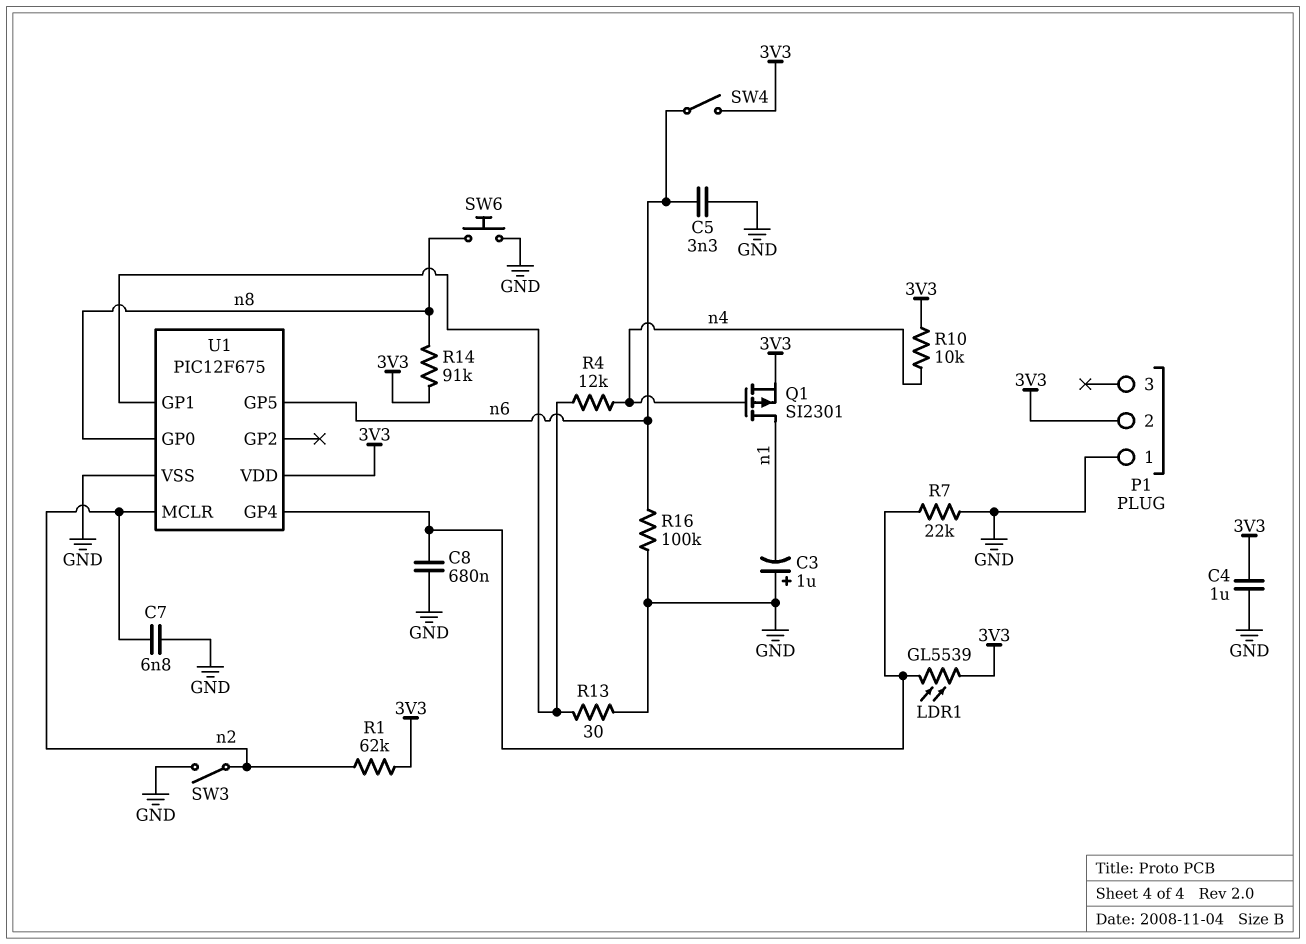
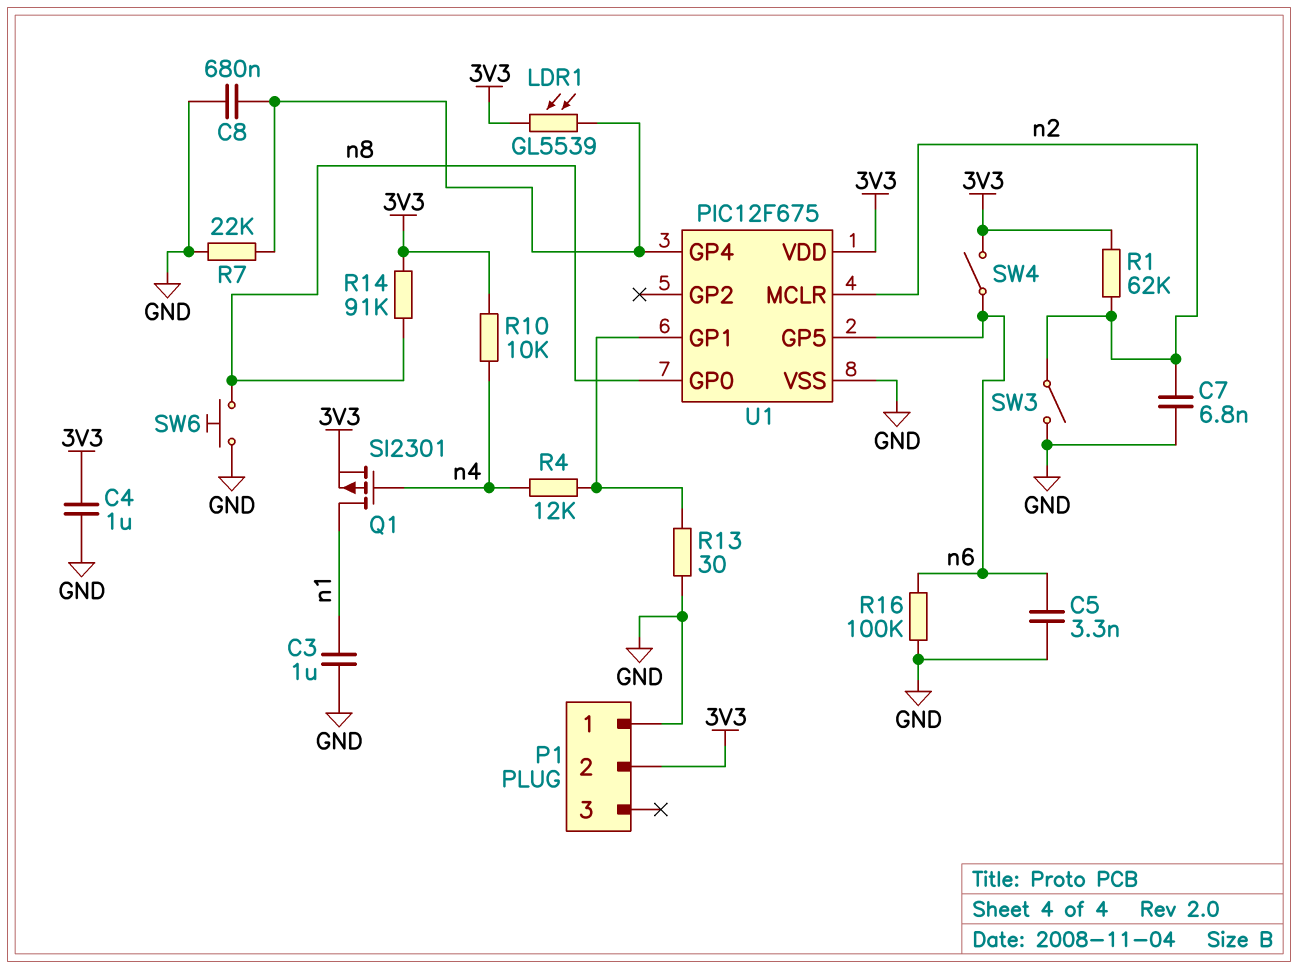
C3: 1uF (plus GND, minus n1) -> 1uF (GND, n1)

